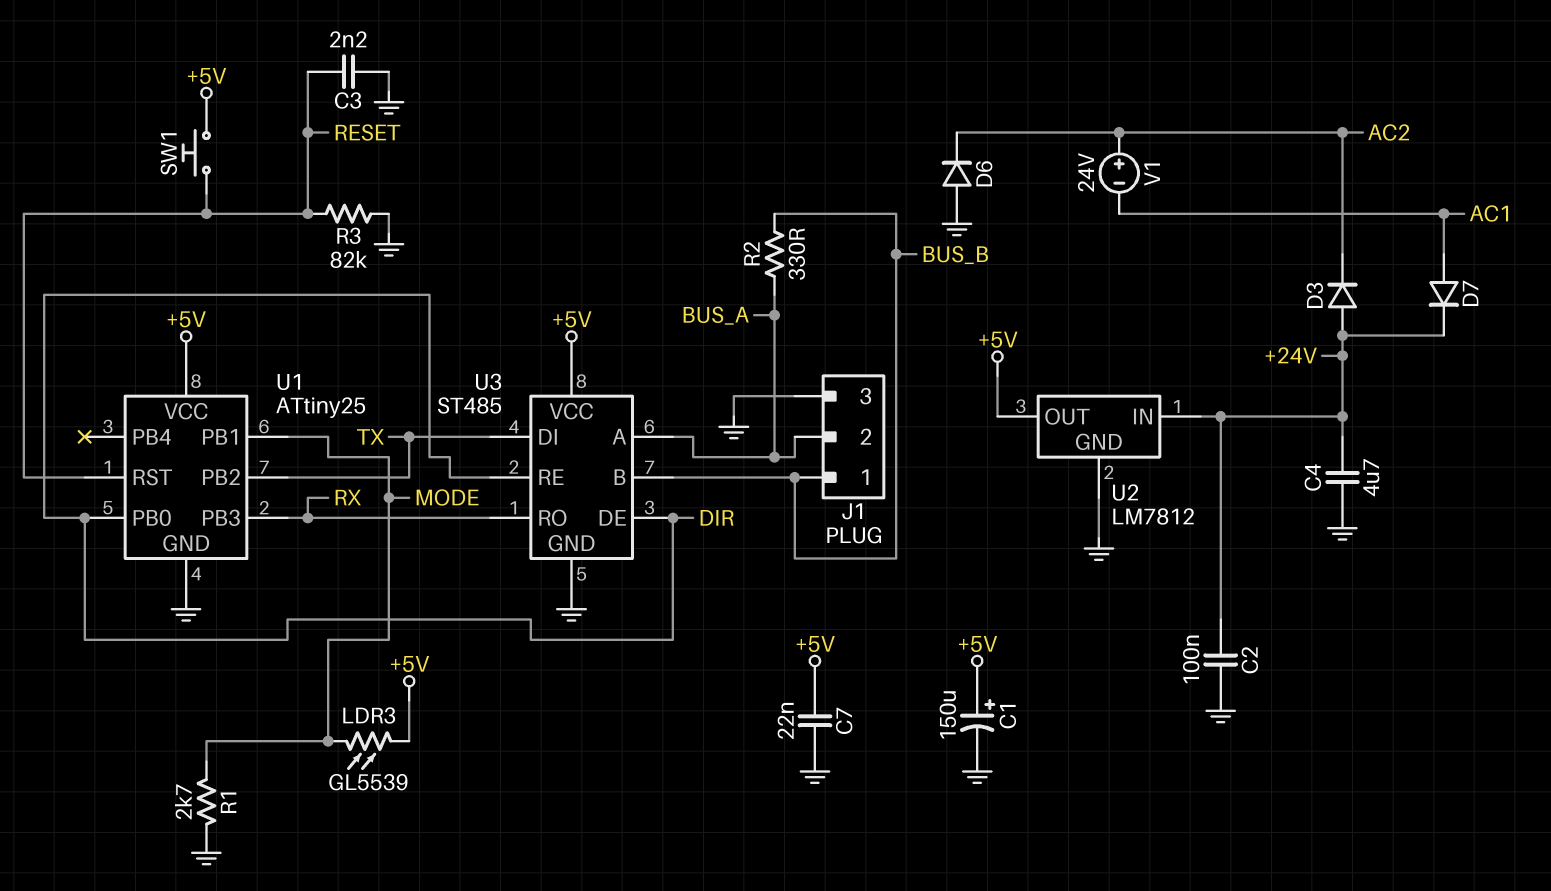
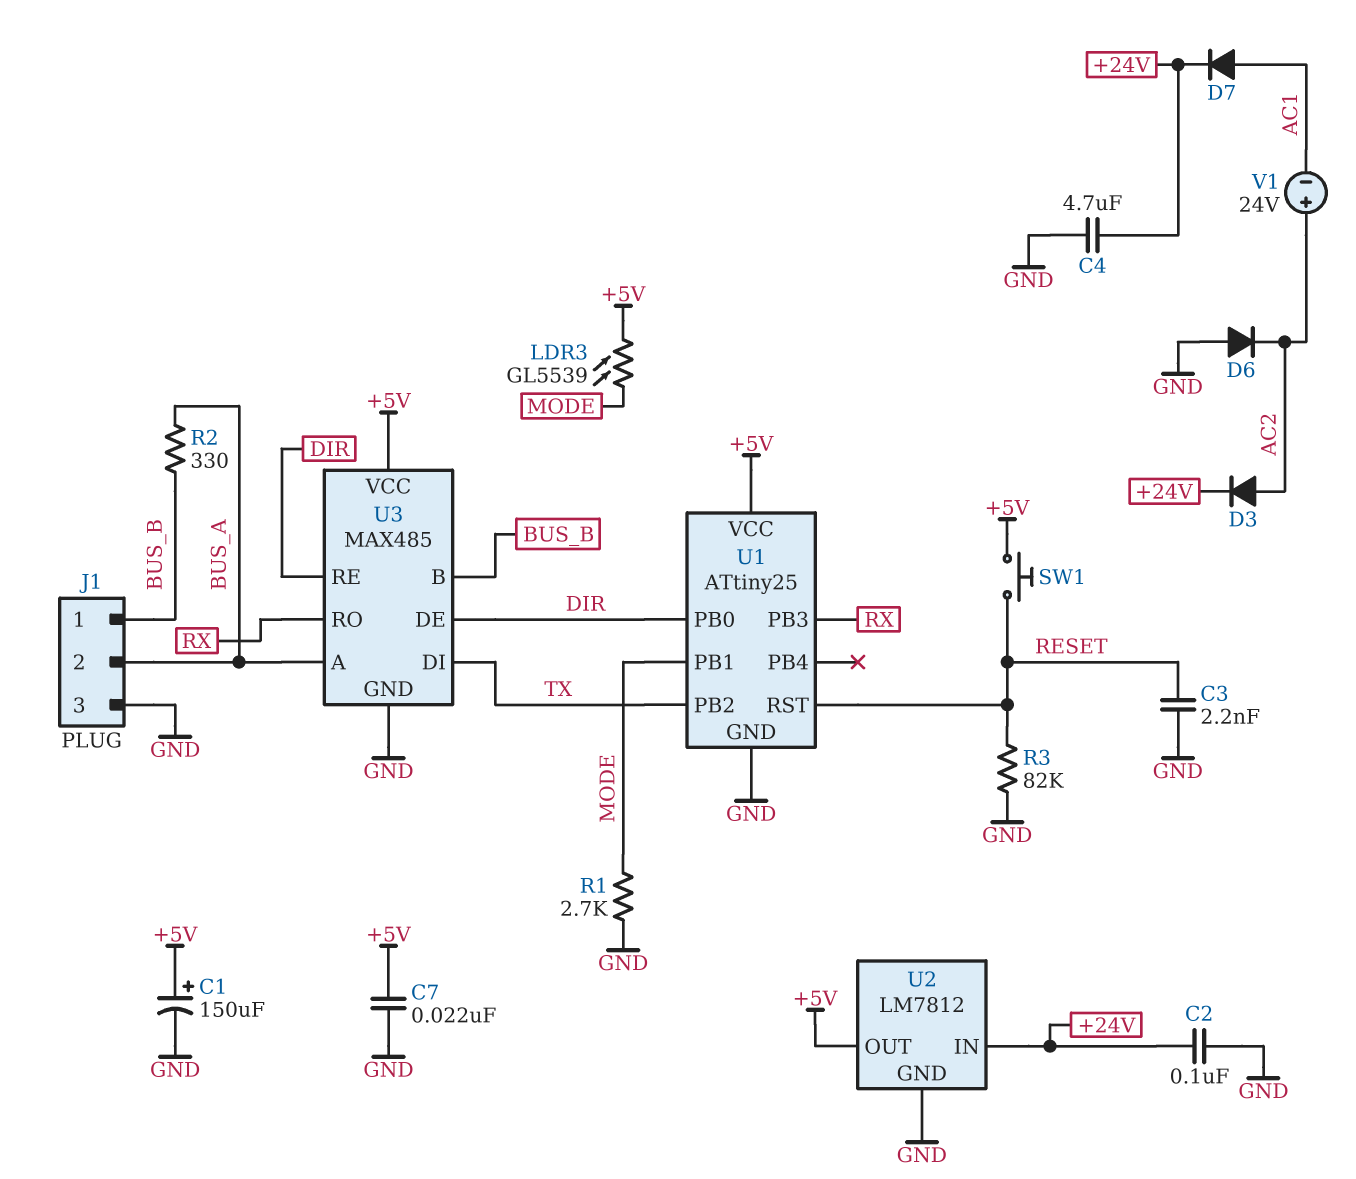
D3: diode (A +24V, K AC2) -> diode (A AC2, K +24V)
U3: ST485 -> MAX485

